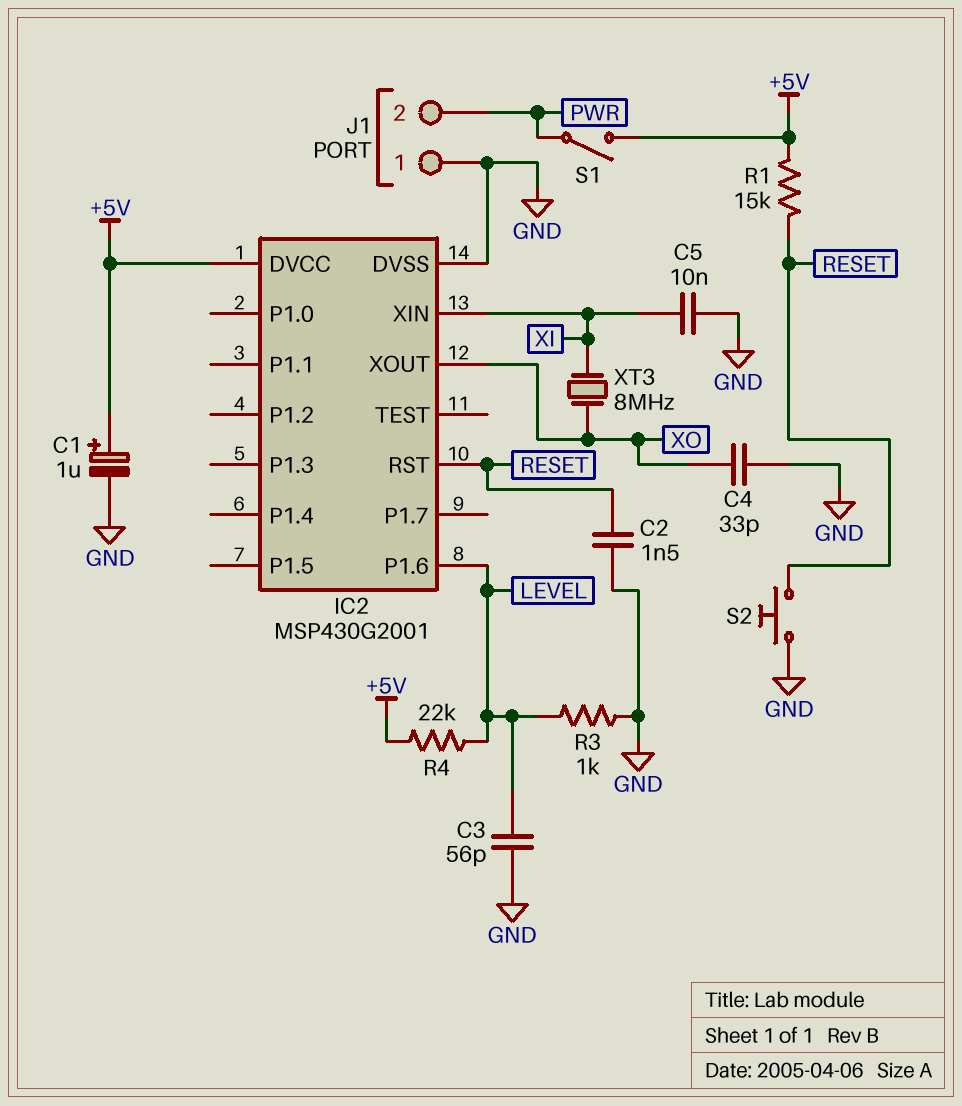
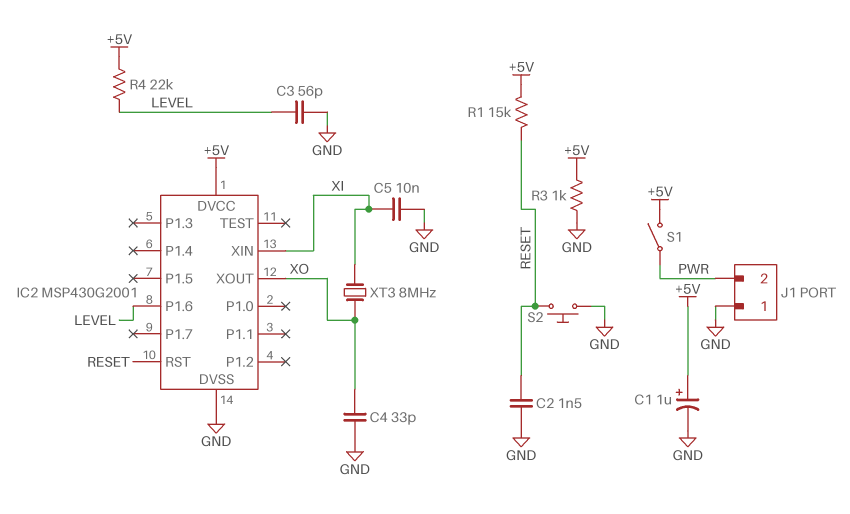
R3: 1k (GND, LEVEL) -> 1k (+5V, GND)

